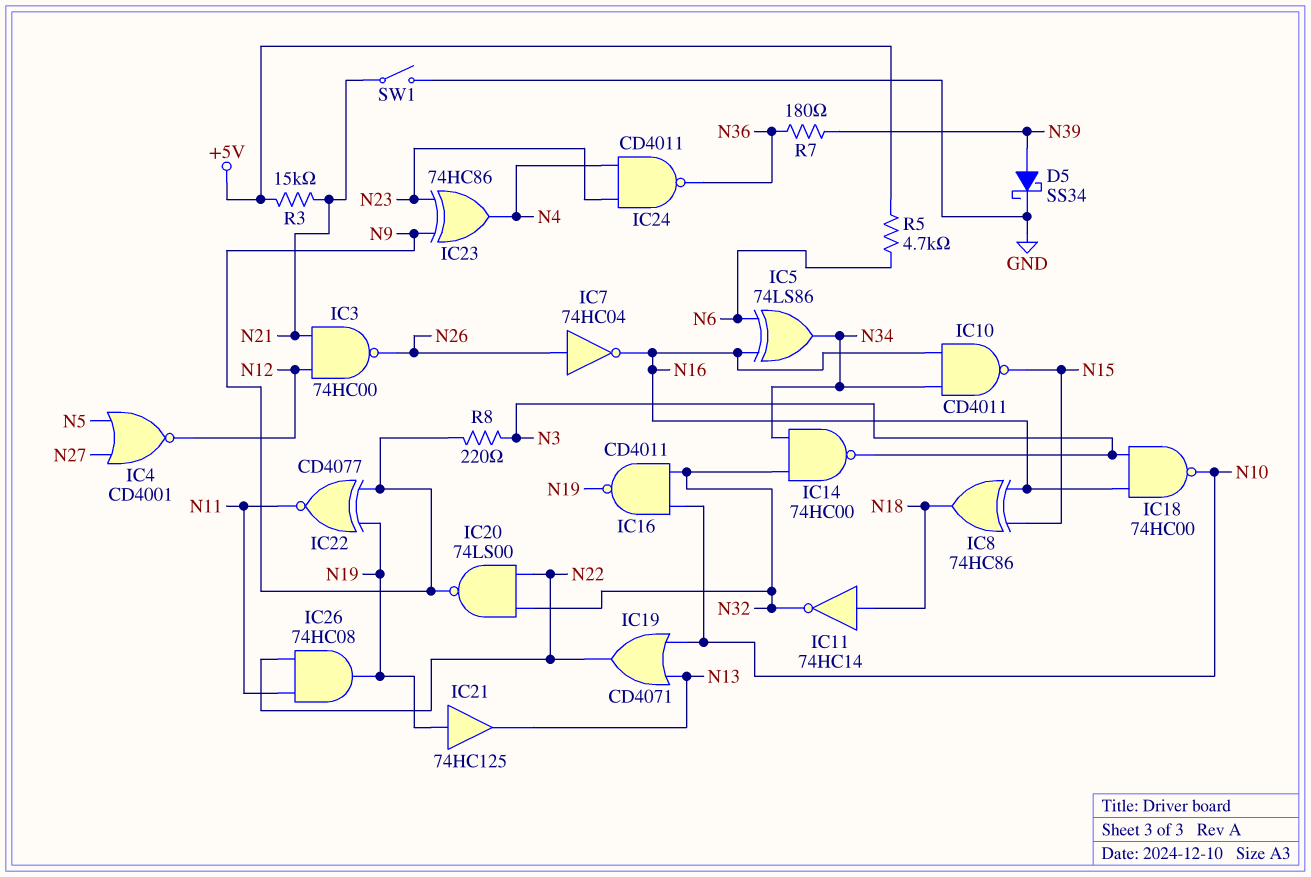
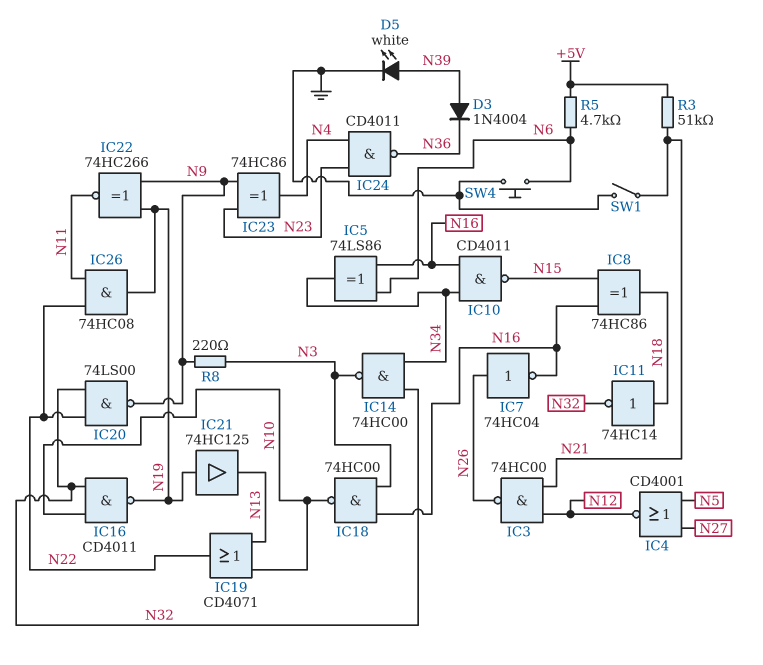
D3: none -> diode 1N4004 (A N39, K N36)
D5: schottky SS34 (A N39, K GND) -> LED white (A N39, K GND)
IC22: XNOR CD4077 (in N9, in N19, out N11) -> XNOR 74HC266 (in N9, in N19, out N11)
R3: 15k (+5V, N21) -> 51k (+5V, N21)
R7: 180 (N36, N39) -> none
SW4: none -> button (GND, N6)

